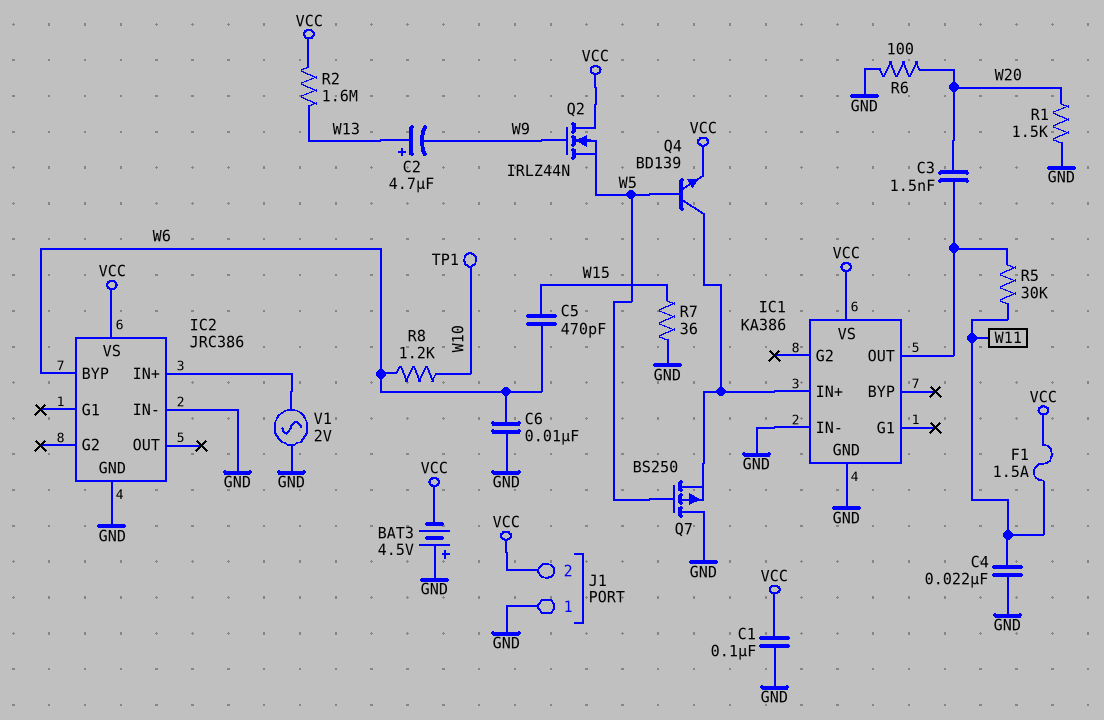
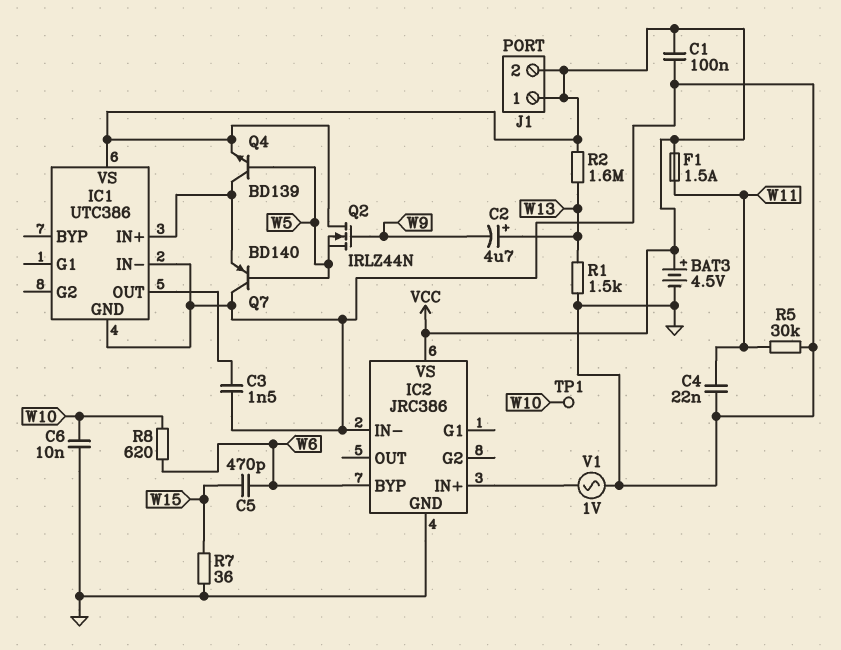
BAT3: 4.5V (plus GND, minus VCC) -> 4.5V (plus VCC, minus GND)
C3: 1.5nF (IC1/OUT, W20) -> 1.5nF (GND, IC1/OUT)
C6: 10nF (GND, W6) -> 10nF (GND, W10)
IC1: KA386 -> UTC386
J1 pin 1: GND -> VCC
Q7: PMOS BS250 (G W5, D GND, S IC1/IN+) -> PNP BD140 (B W5, C GND, E IC1/IN+)
R1: 1.5k (GND, W20) -> 1.5k (GND, W13)
R5: 30k (IC1/OUT, W11) -> 30k (GND, W11)
R6: 100 (GND, W20) -> none
R8: 1.2k (W6, W10) -> 620 (W6, W10)
V1: AC 2V (GND, IC2/IN+) -> AC 1V (GND, IC2/IN+)

